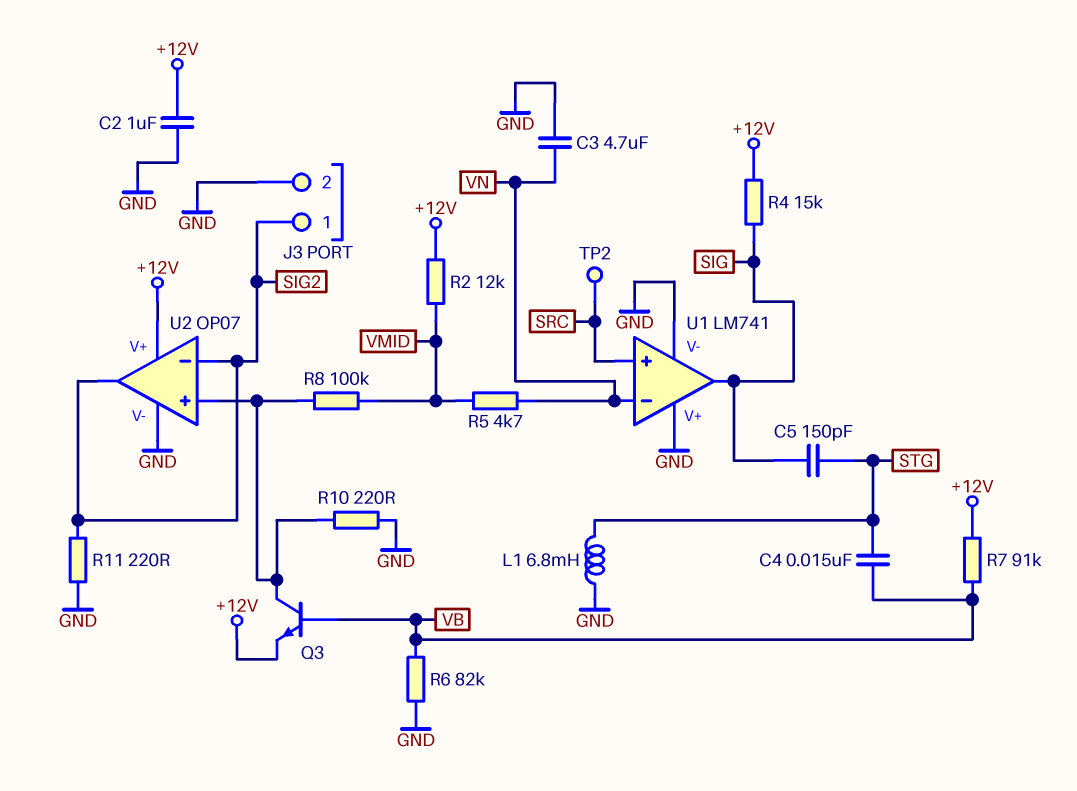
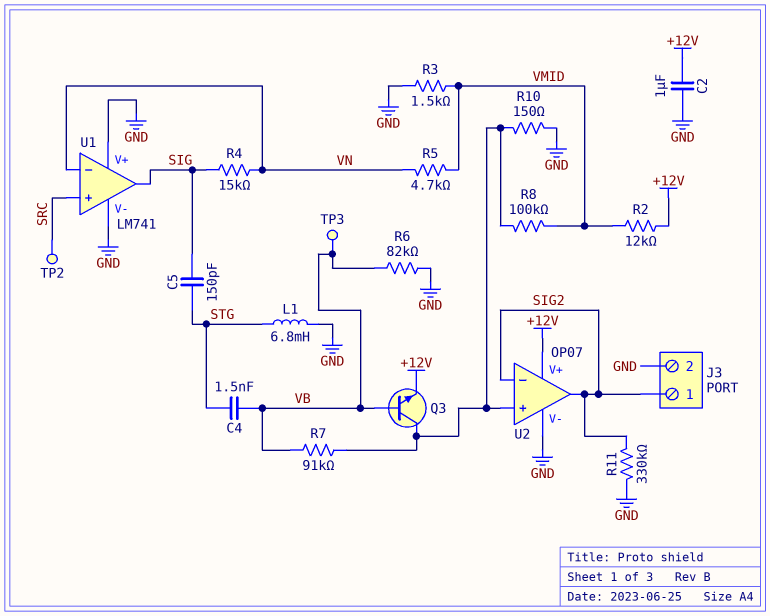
C3: 4.7uF (GND, VN) -> none
C4: 15nF (STG, VB) -> 1.5nF (STG, VB)
R3: none -> 1.5k (GND, VMID)
R4: 15k (+12V, SIG) -> 15k (SIG, VN)
R7: 91k (+12V, VB) -> 91k (U2/in+, VB)
R10: 220 (GND, U2/in+) -> 150 (GND, U2/in+)
R11: 220 (GND, SIG2) -> 330k (GND, SIG2)
TP3: none -> test point (VB)

